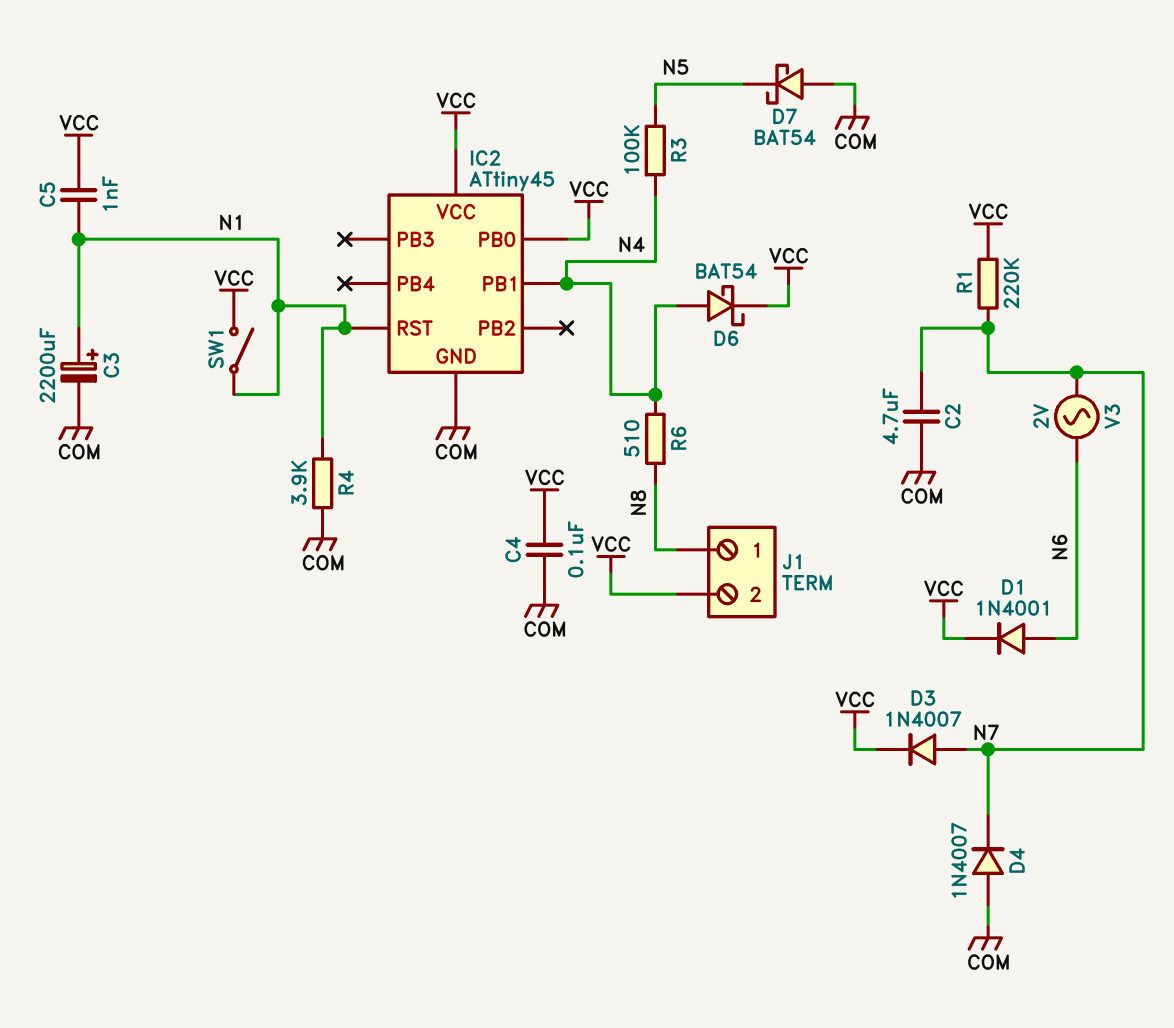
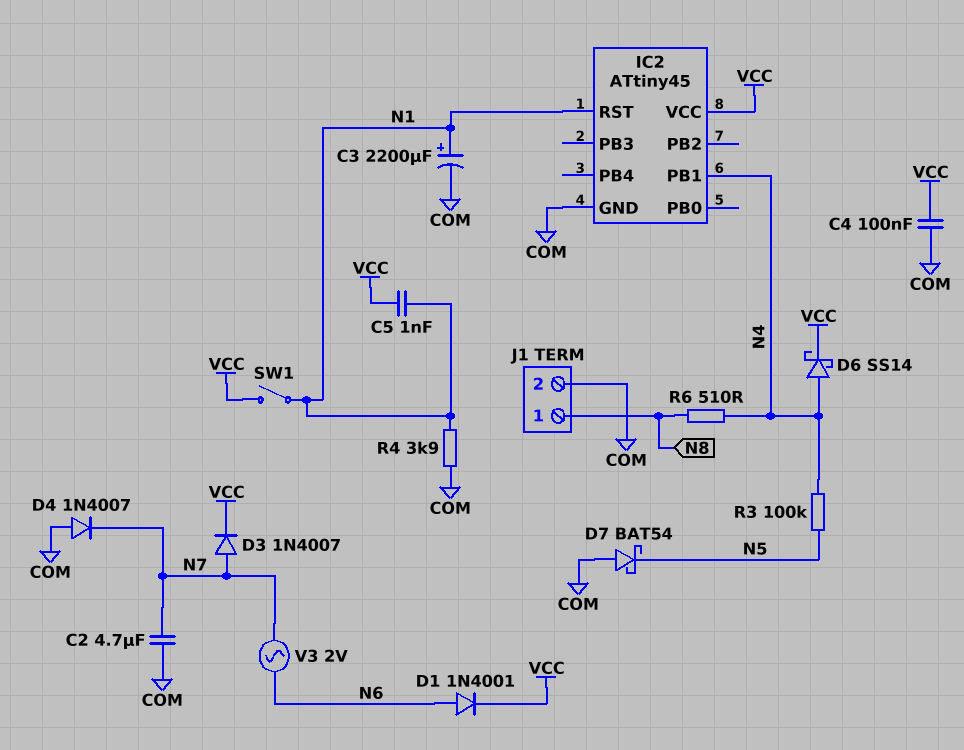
D6: schottky BAT54 (A N4, K VCC) -> schottky SS14 (A N4, K VCC)
IC2 pin PB0: VCC -> none
J1 pin 2: VCC -> COM
R1: 220k (N7, VCC) -> none

